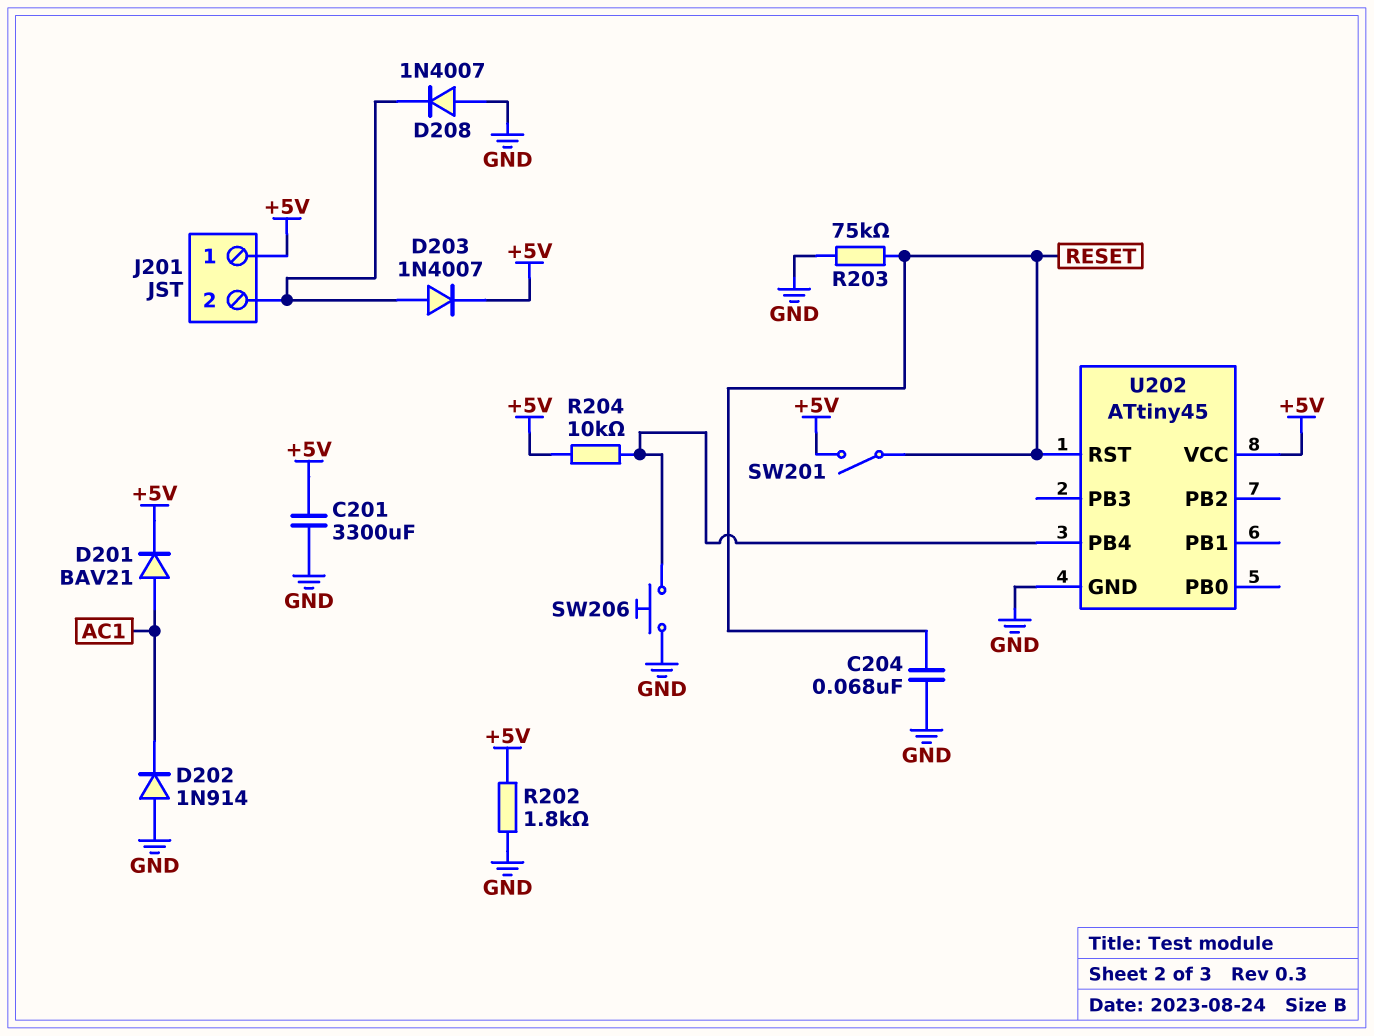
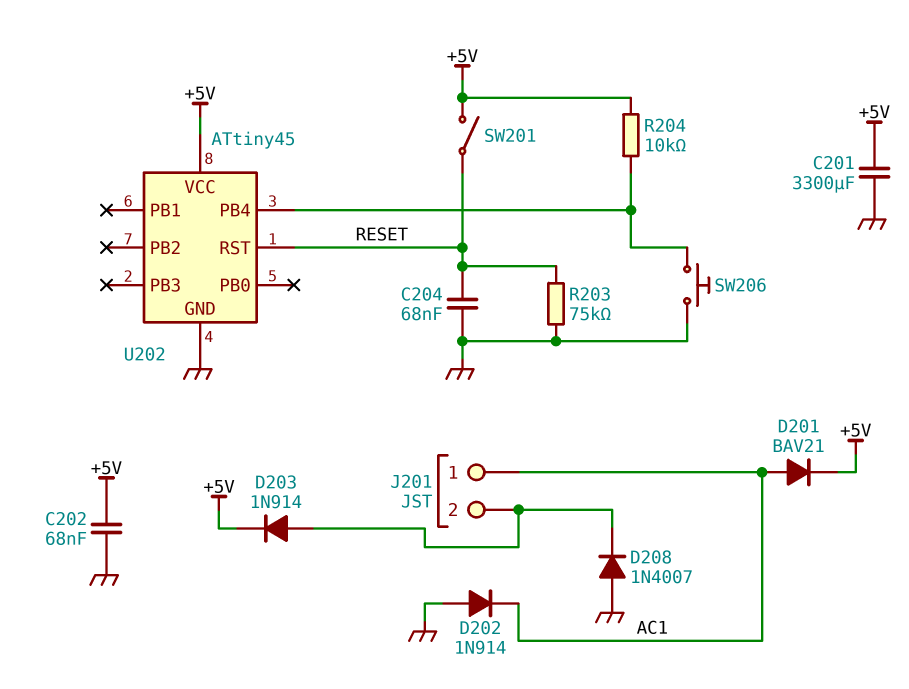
C202: none -> 68nF (+5V, GND)
D203: diode 1N4007 (A J201/2, K +5V) -> diode 1N914 (A J201/2, K +5V)
J201 pin 1: +5V -> AC1
R202: 1.8k (+5V, GND) -> none

